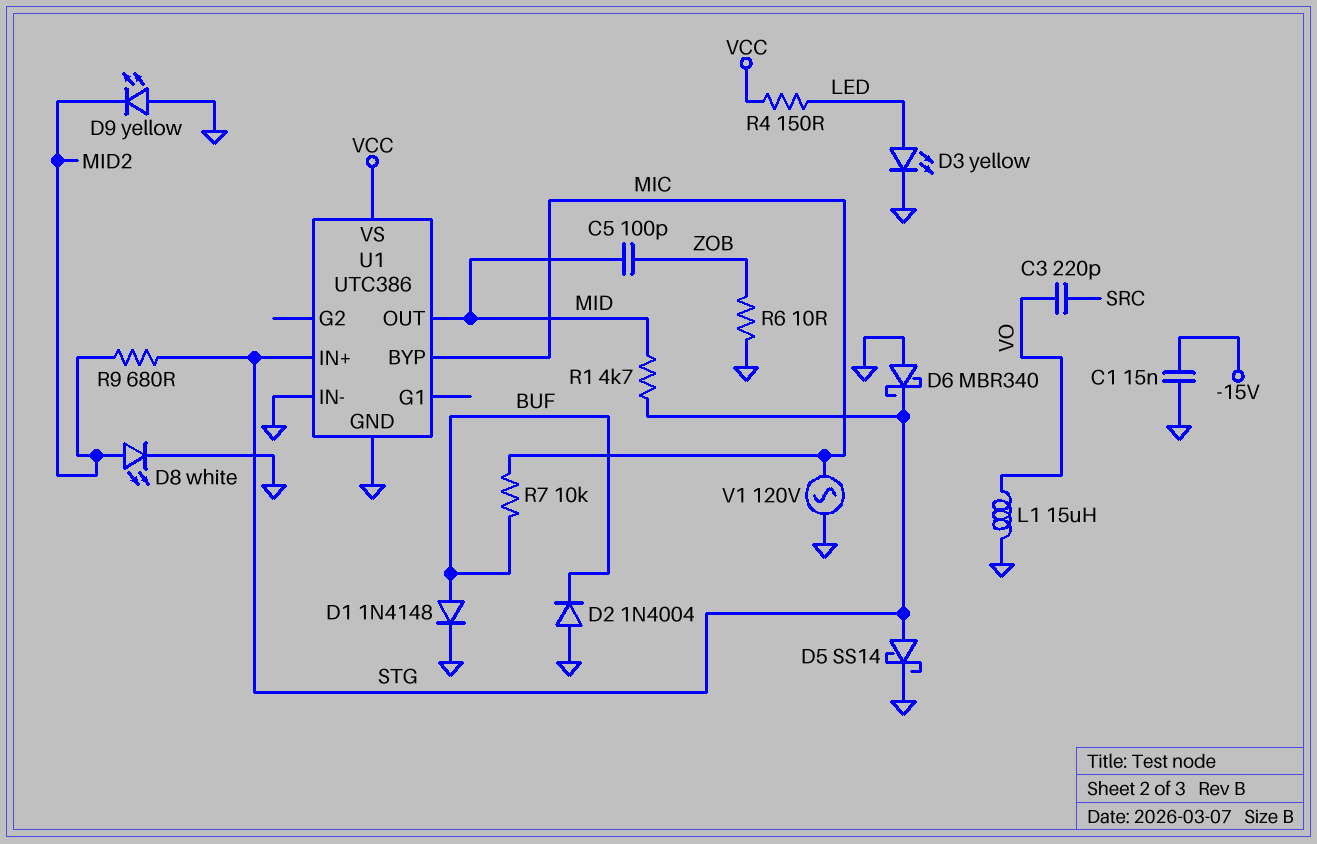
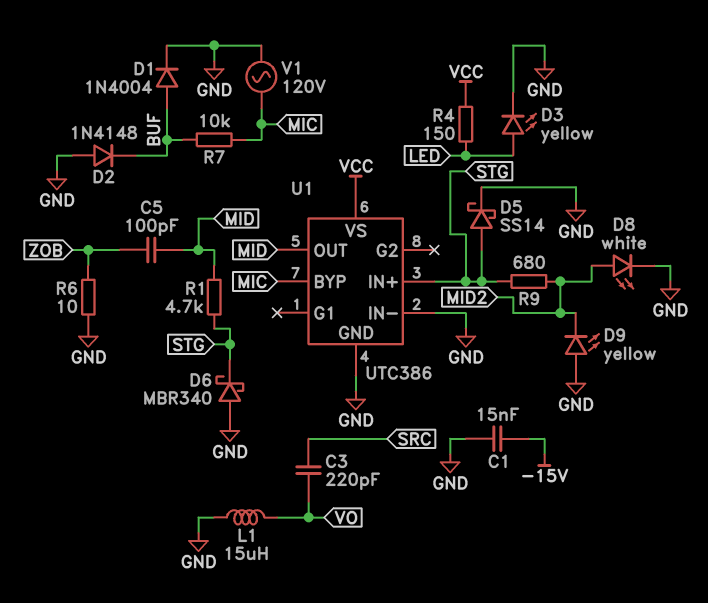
D1: diode 1N4148 (A BUF, K GND) -> diode 1N4004 (A BUF, K GND)
D2: diode 1N4004 (A GND, K BUF) -> diode 1N4148 (A GND, K BUF)

